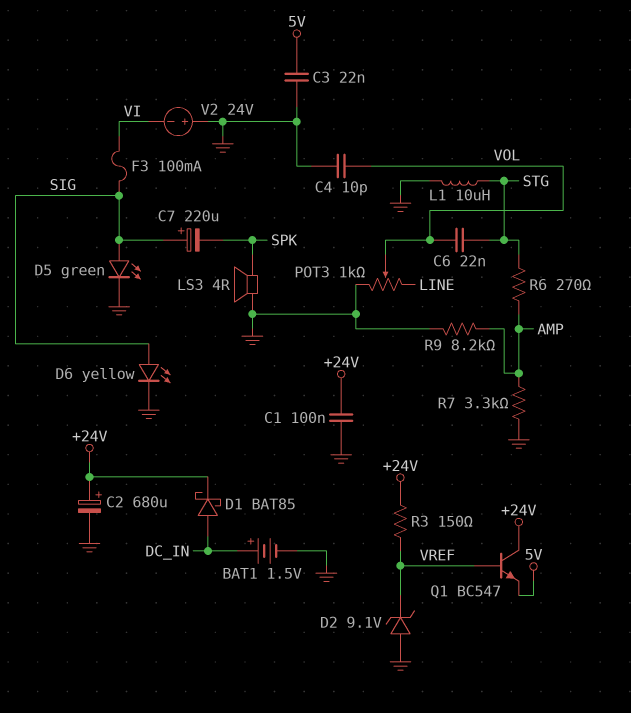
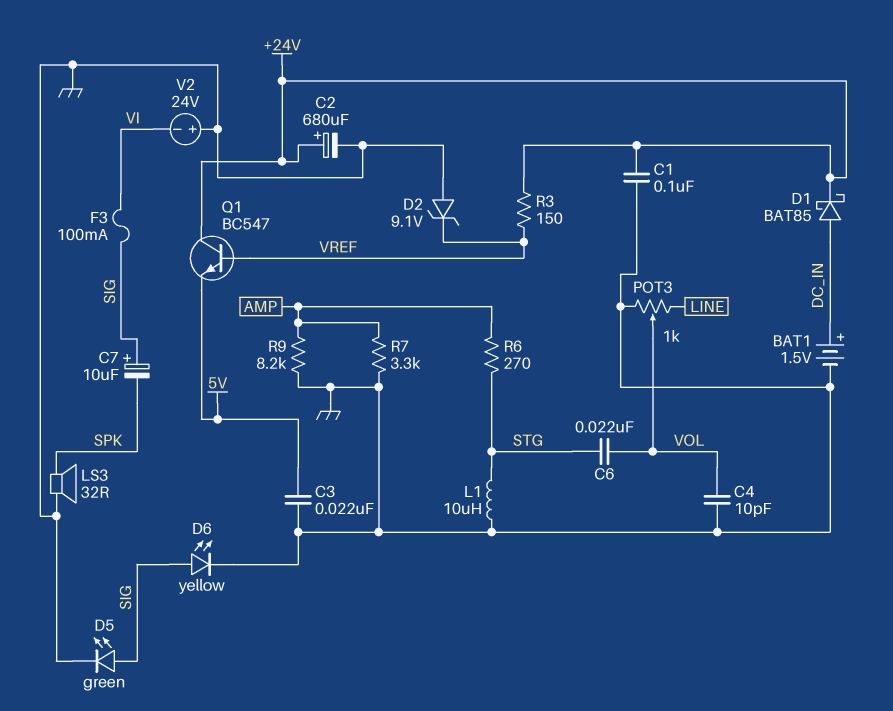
C7: 220uF (plus SIG, minus SPK) -> 10uF (plus SIG, minus SPK)
LS3: speaker 4R (GND, SPK) -> speaker 32R (GND, SPK)

